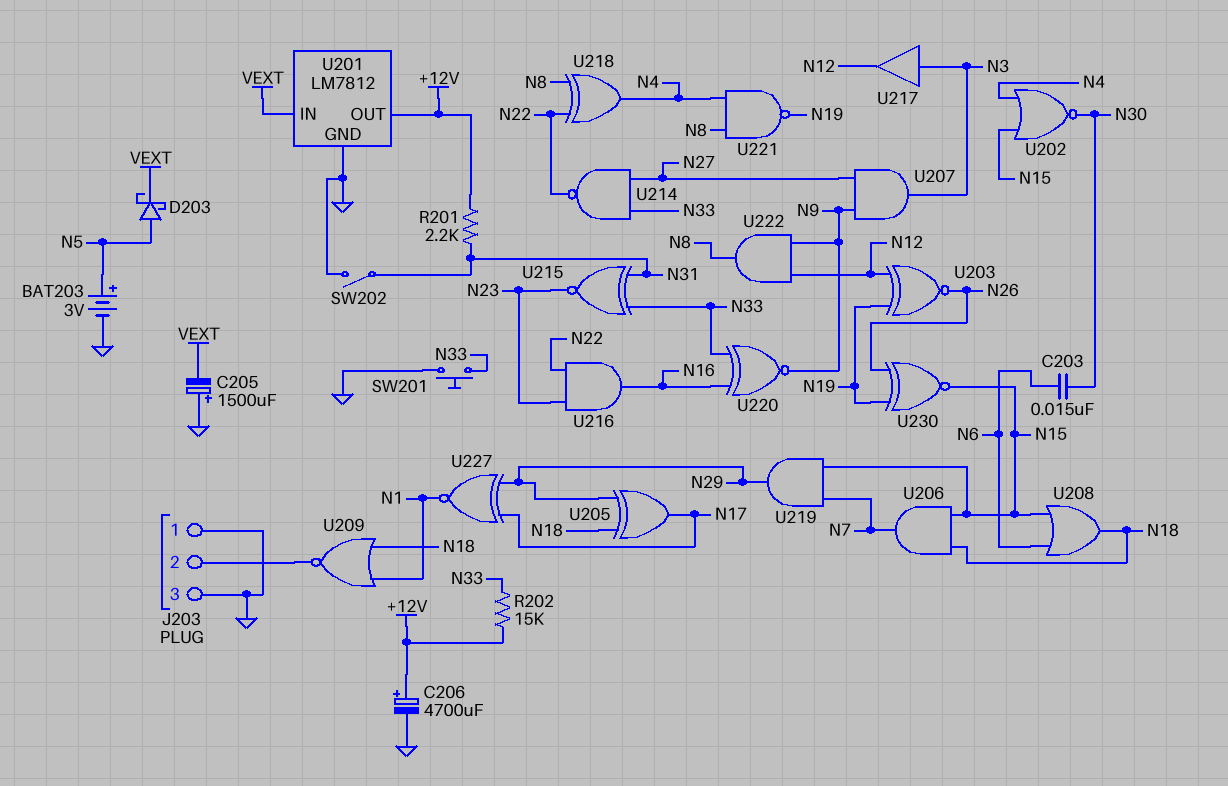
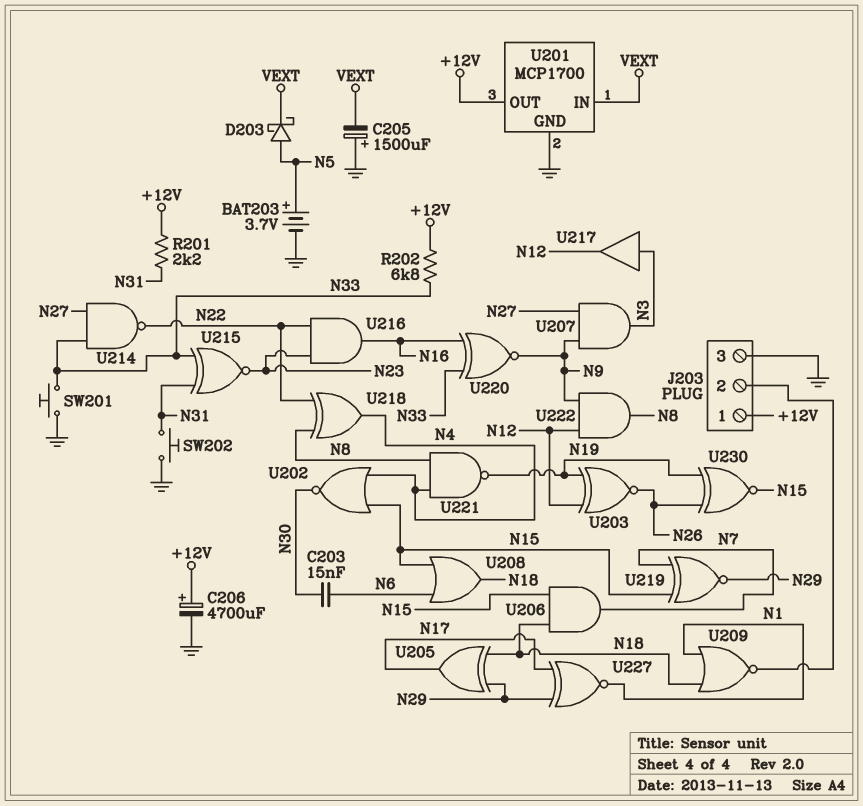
BAT203: 3V (plus N5, minus GND) -> 3.7V (plus N5, minus GND)
J203 pin 1: GND -> +12V
R202: 15k (+12V, N33) -> 6.8k (+12V, N33)
SW202: switch (GND, N31) -> button (GND, N31)
U201: LM7812 -> MCP1700
U219: AND (in N7, in N15, out N29) -> XNOR (in N7, in N15, out N29)

